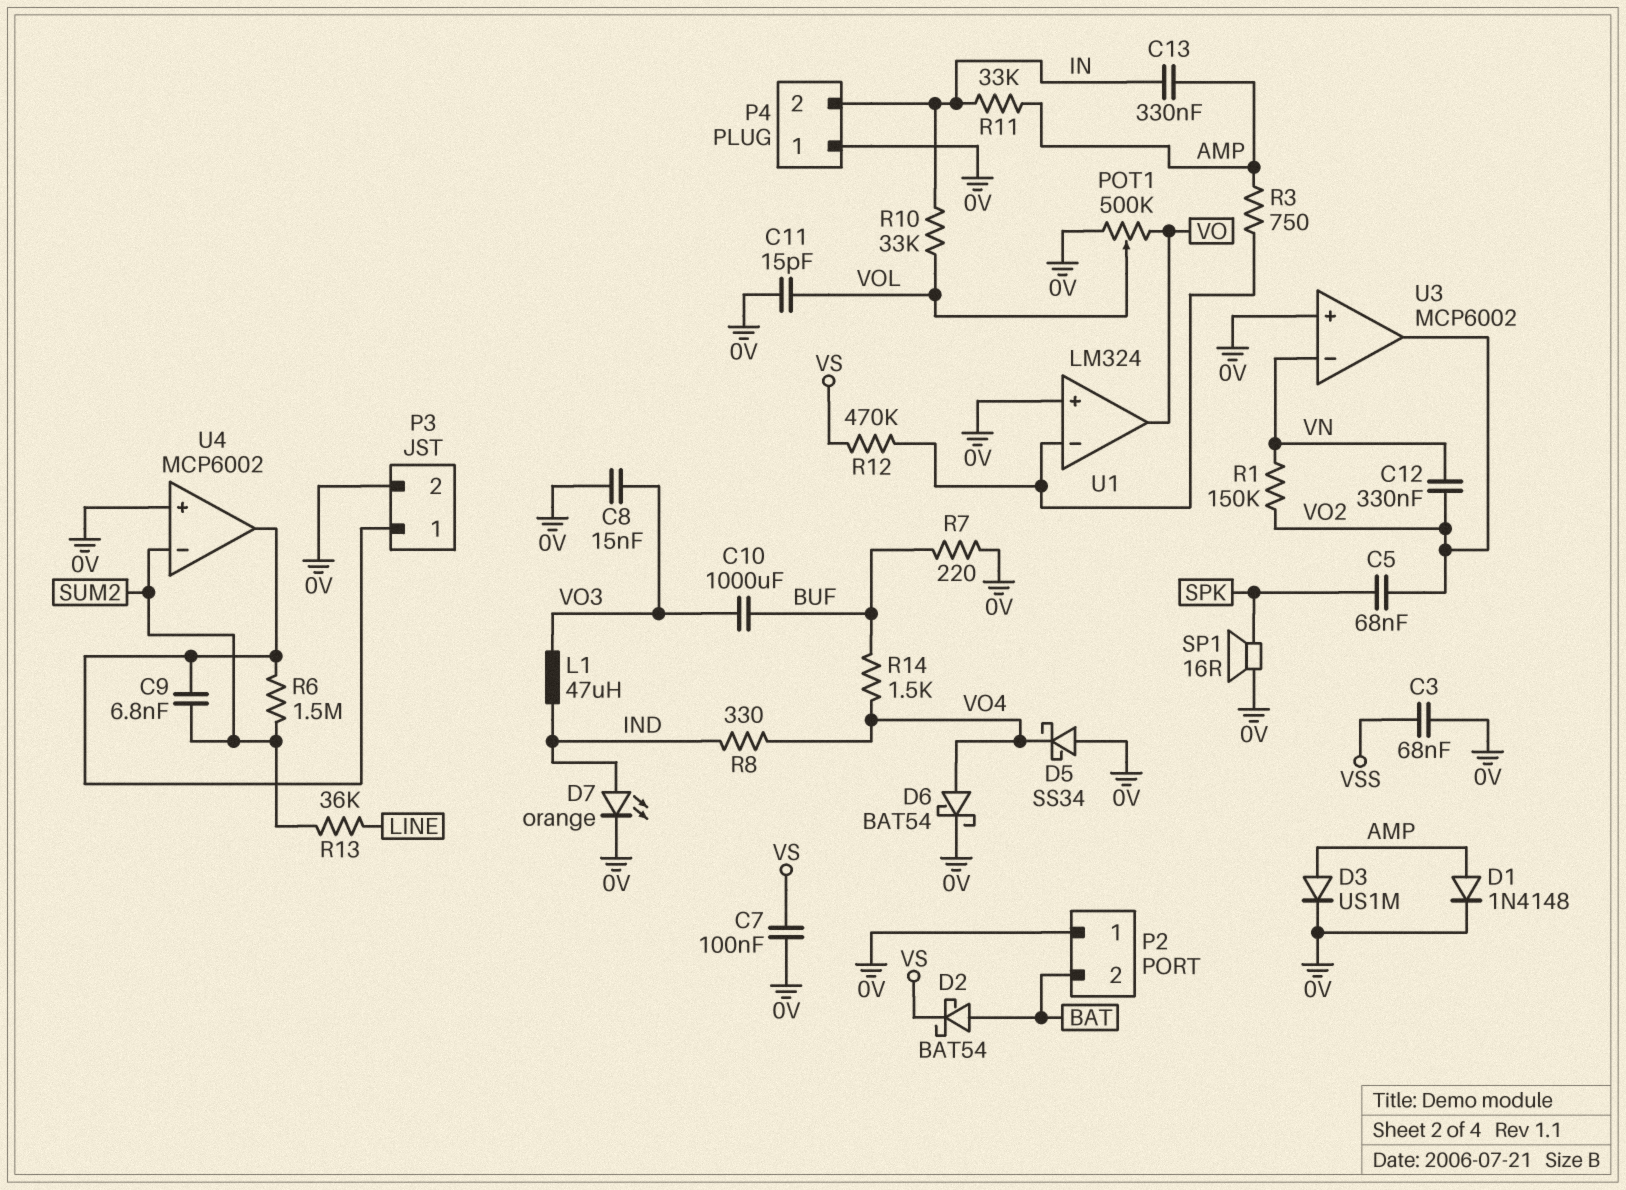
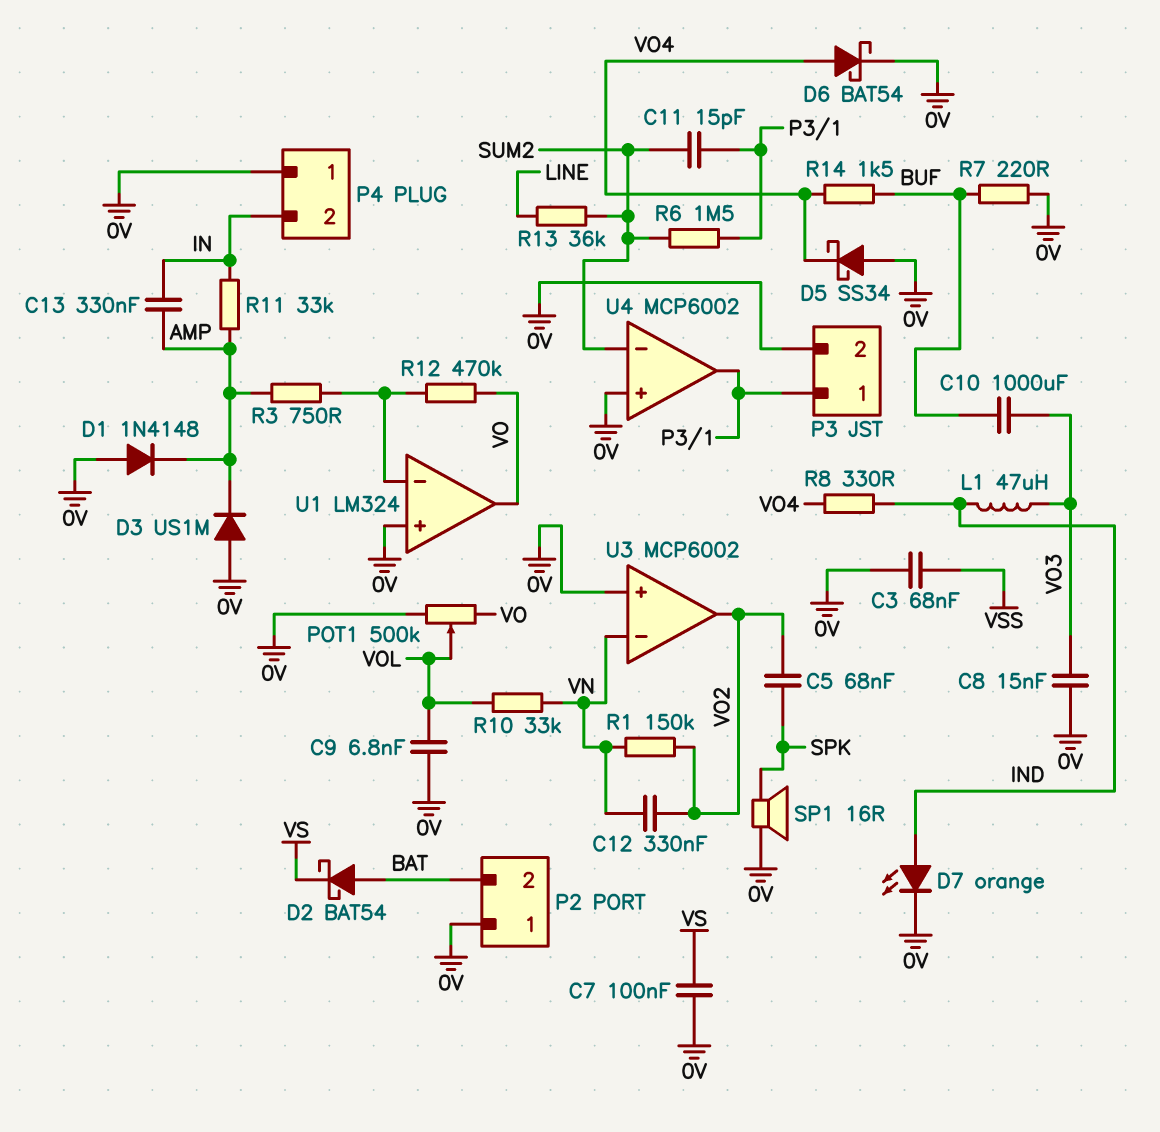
C9: 6.8nF (P3/1, SUM2) -> 6.8nF (0V, VOL)
C11: 15pF (0V, VOL) -> 15pF (P3/1, SUM2)
D1: diode 1N4148 (A AMP, K 0V) -> diode 1N4148 (A 0V, K AMP)
D3: diode US1M (A AMP, K 0V) -> diode US1M (A 0V, K AMP)
R10: 33k (IN, VOL) -> 33k (VN, VOL)
R12: 470k (U1/in-, VS) -> 470k (U1/in-, VO)

